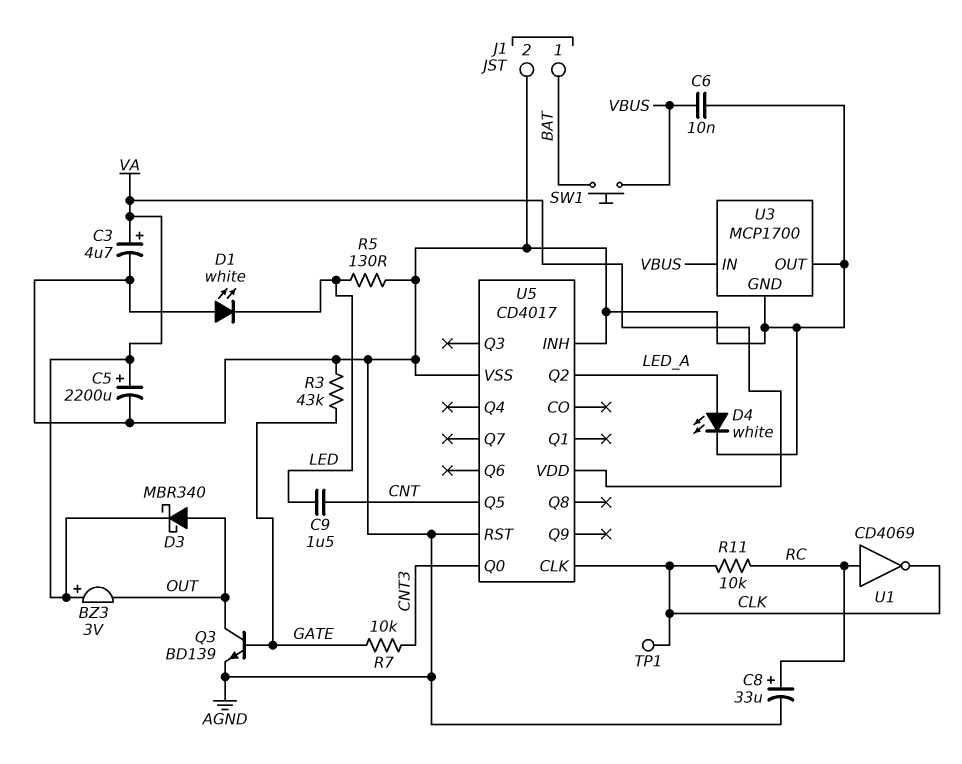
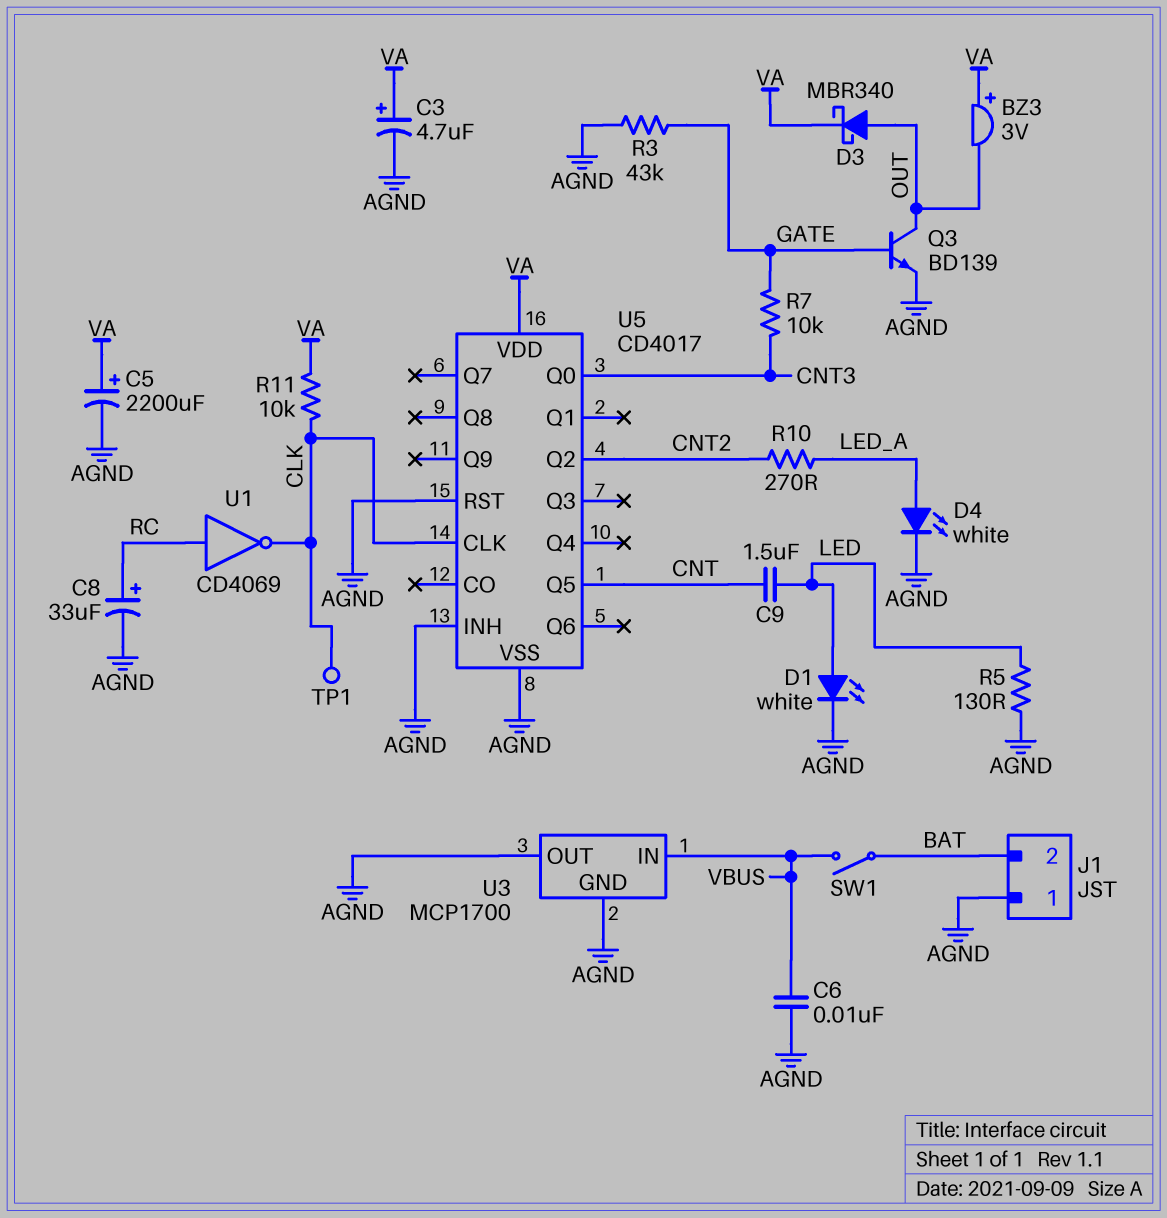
D1: LED white (A AGND, K LED) -> LED white (A LED, K AGND)
J1 pin 1: BAT -> AGND
J1 pin 2: AGND -> BAT
R10: none -> 270 (CNT2, LED_A)
R11: 10k (CLK, RC) -> 10k (CLK, VA)
SW1: button (BAT, VBUS) -> switch (BAT, VBUS)
U5 pin Q2: LED_A -> CNT2

